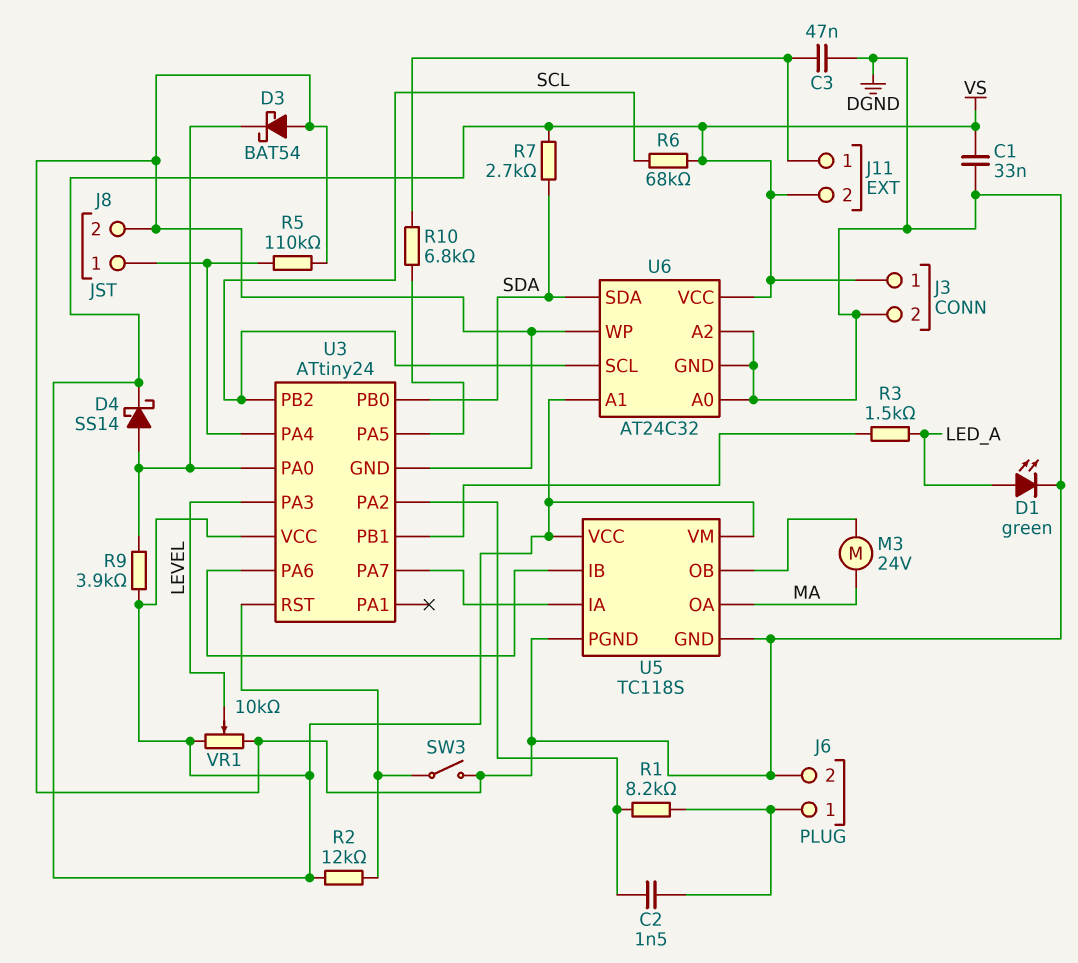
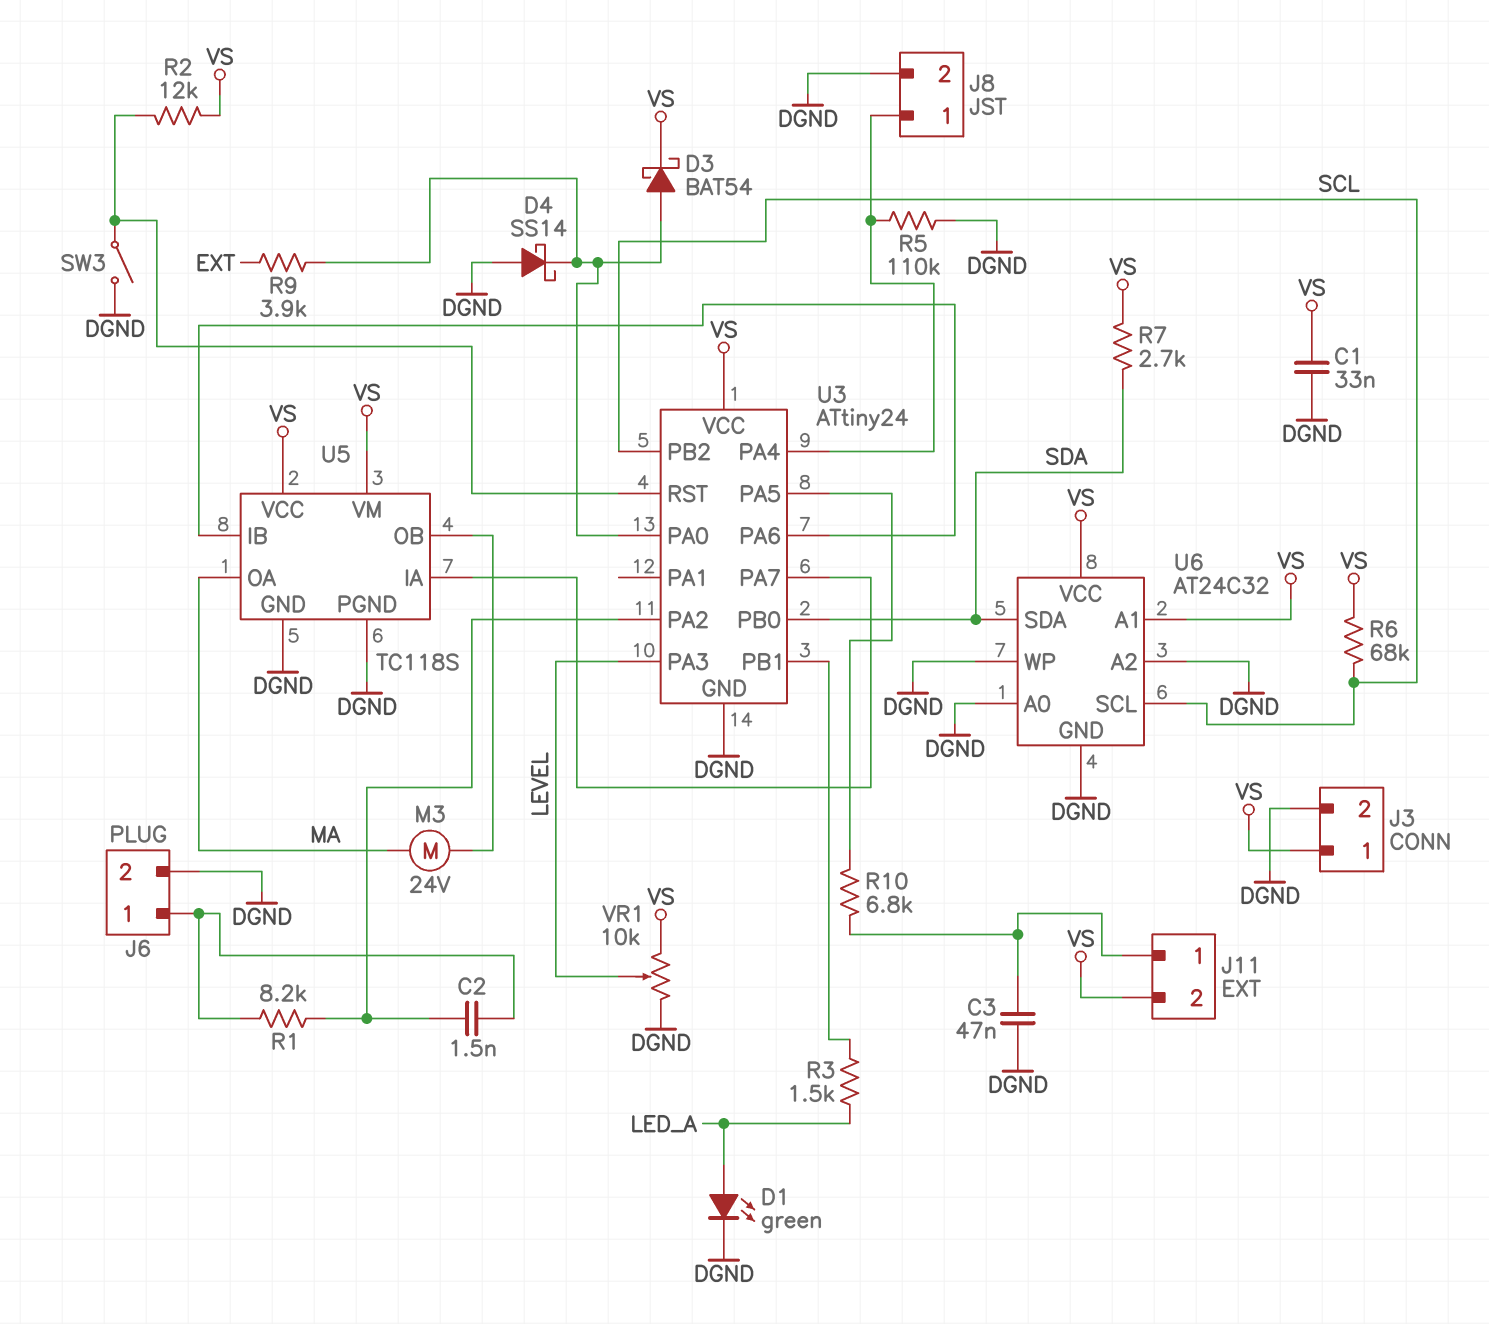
D3: schottky BAT54 (A DGND, K U3/PA0) -> schottky BAT54 (A U3/PA0, K VS)
D4: schottky SS14 (A U3/PA0, K VS) -> schottky SS14 (A DGND, K U3/PA0)
R9: 3.9k (U3/PA0, VS) -> 3.9k (EXT, U3/PA0)

